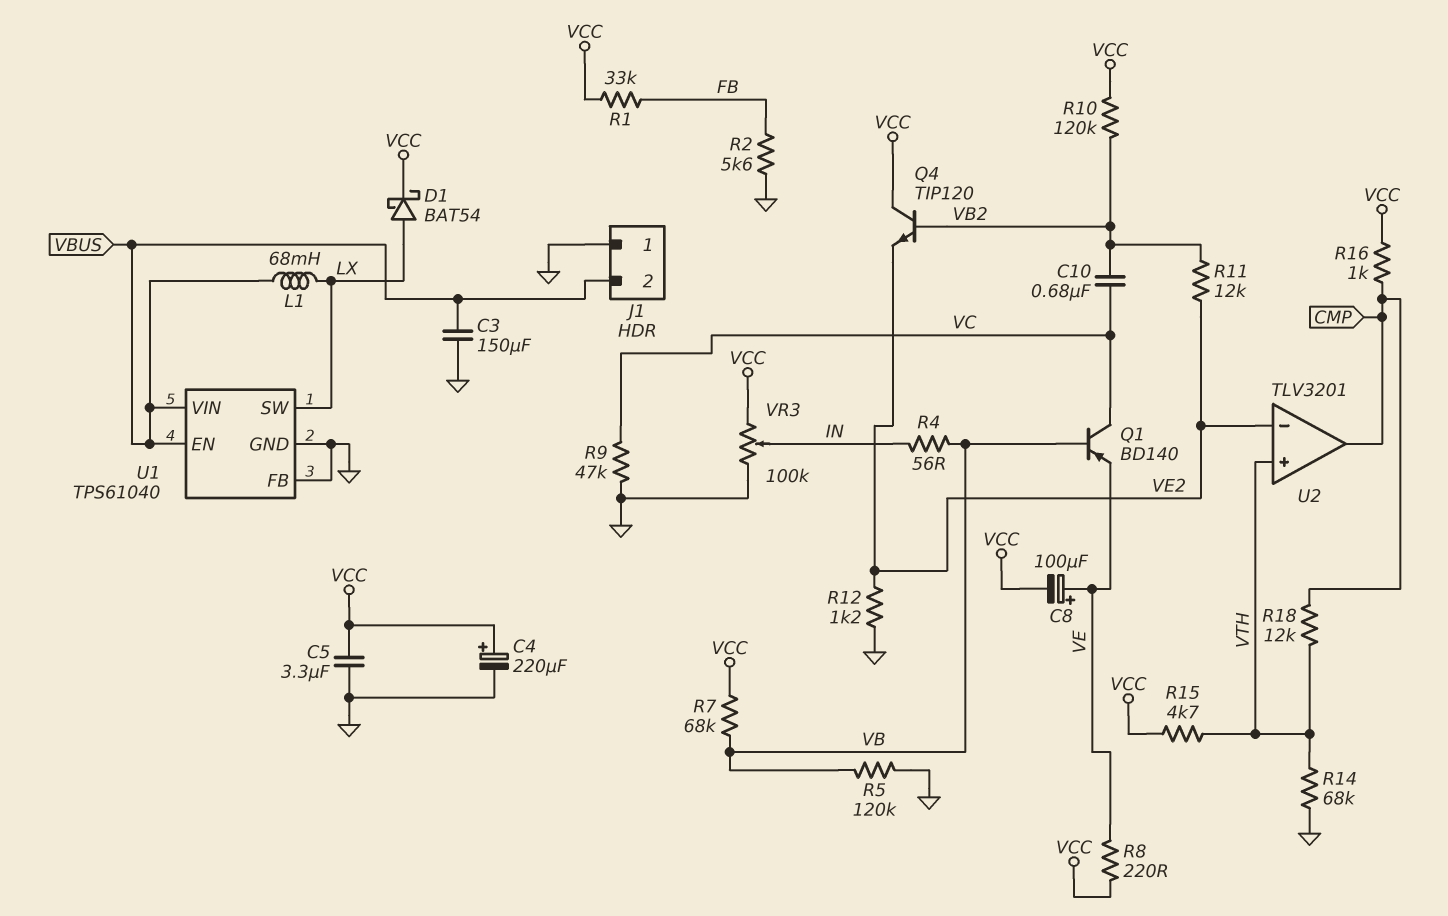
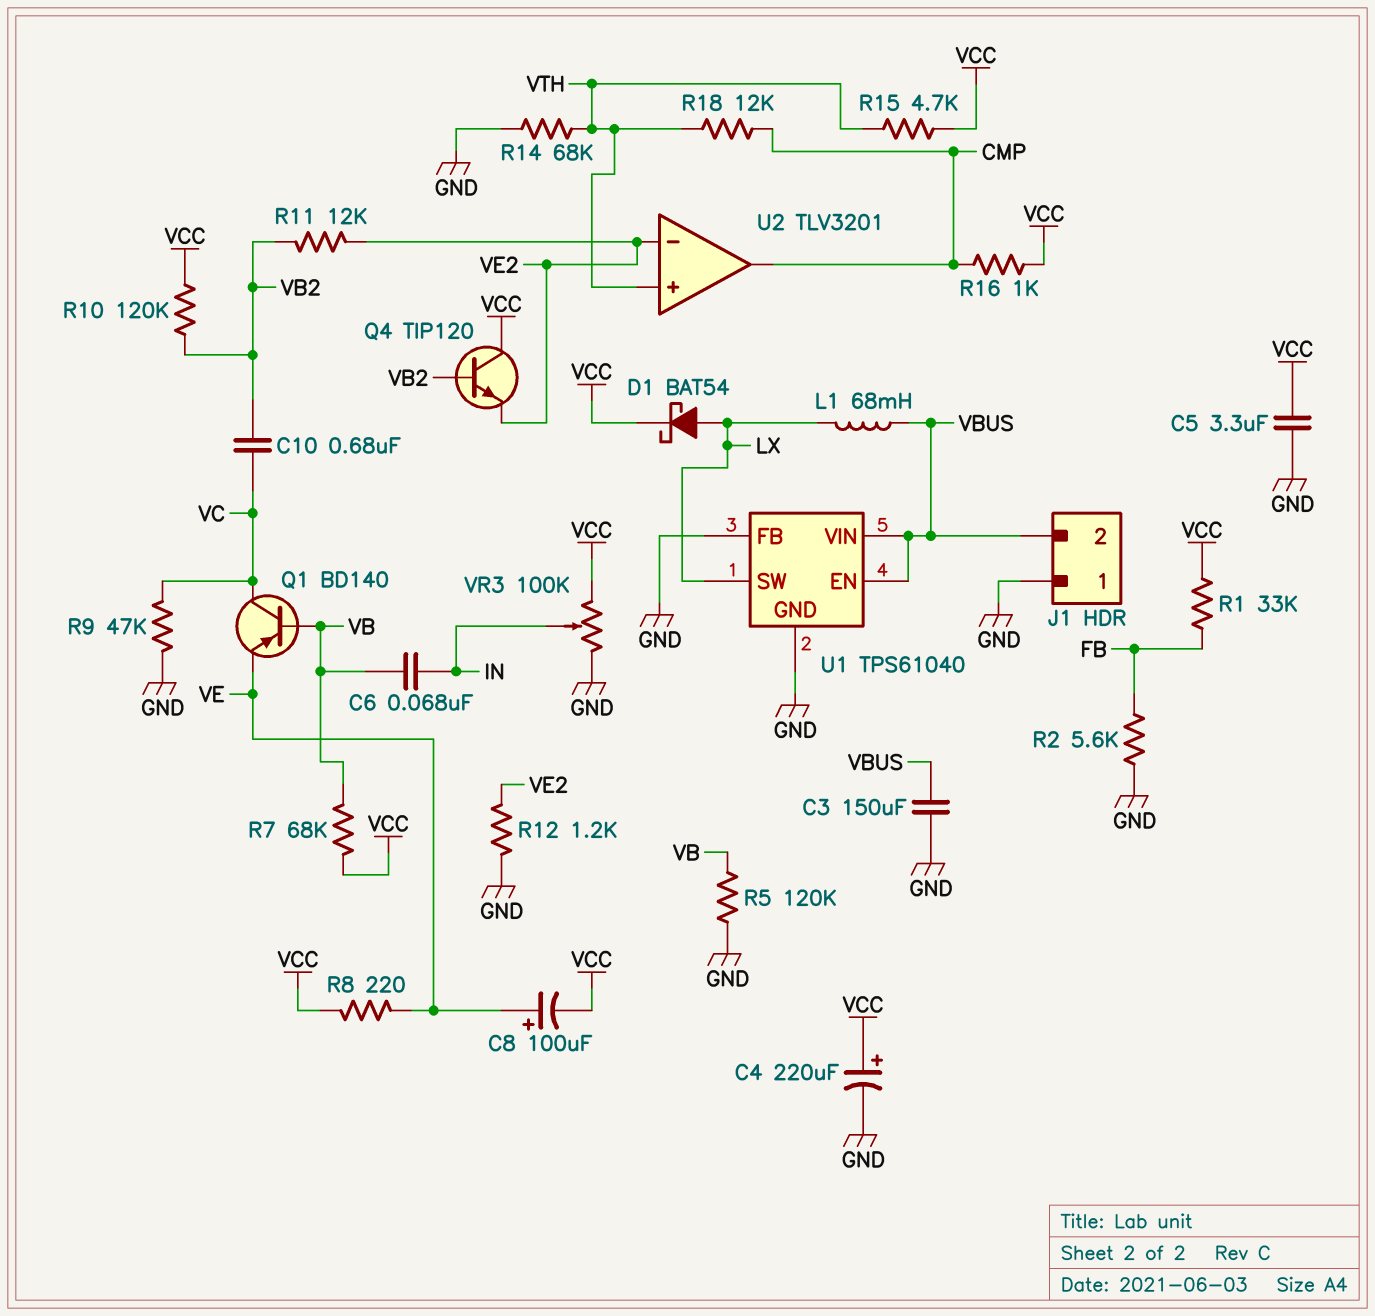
C6: none -> 68nF (IN, VB)
R4: 56 (IN, VB) -> none

